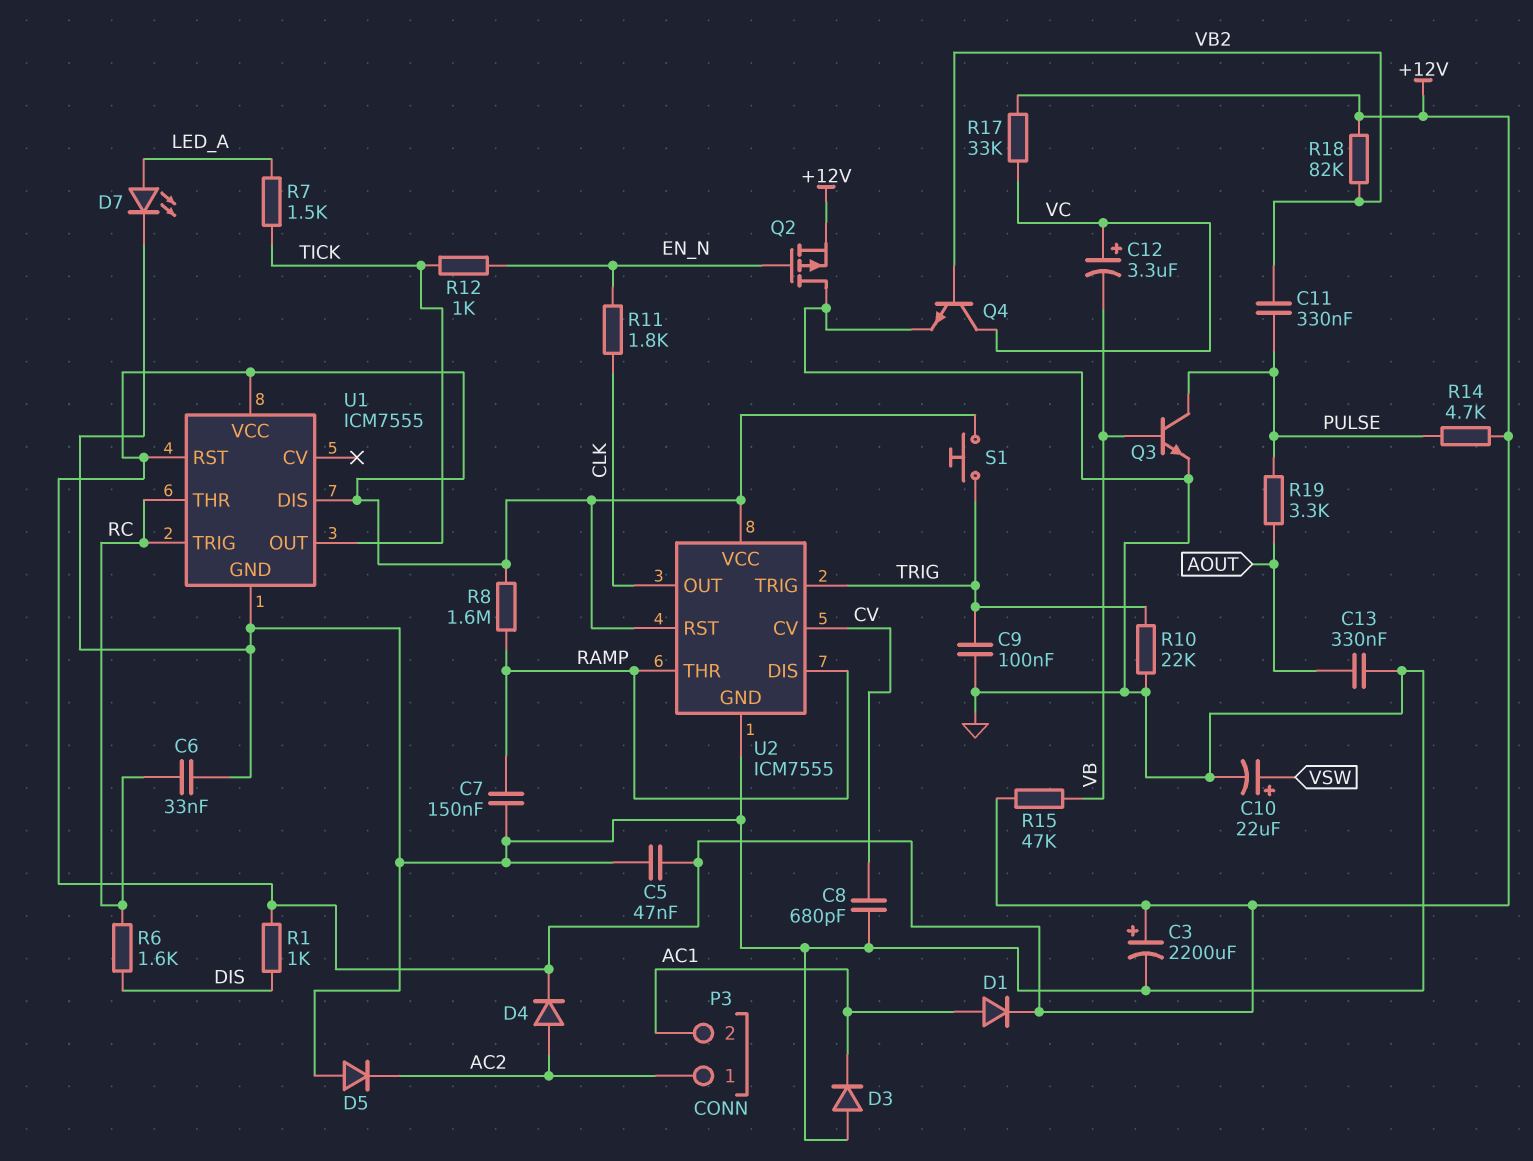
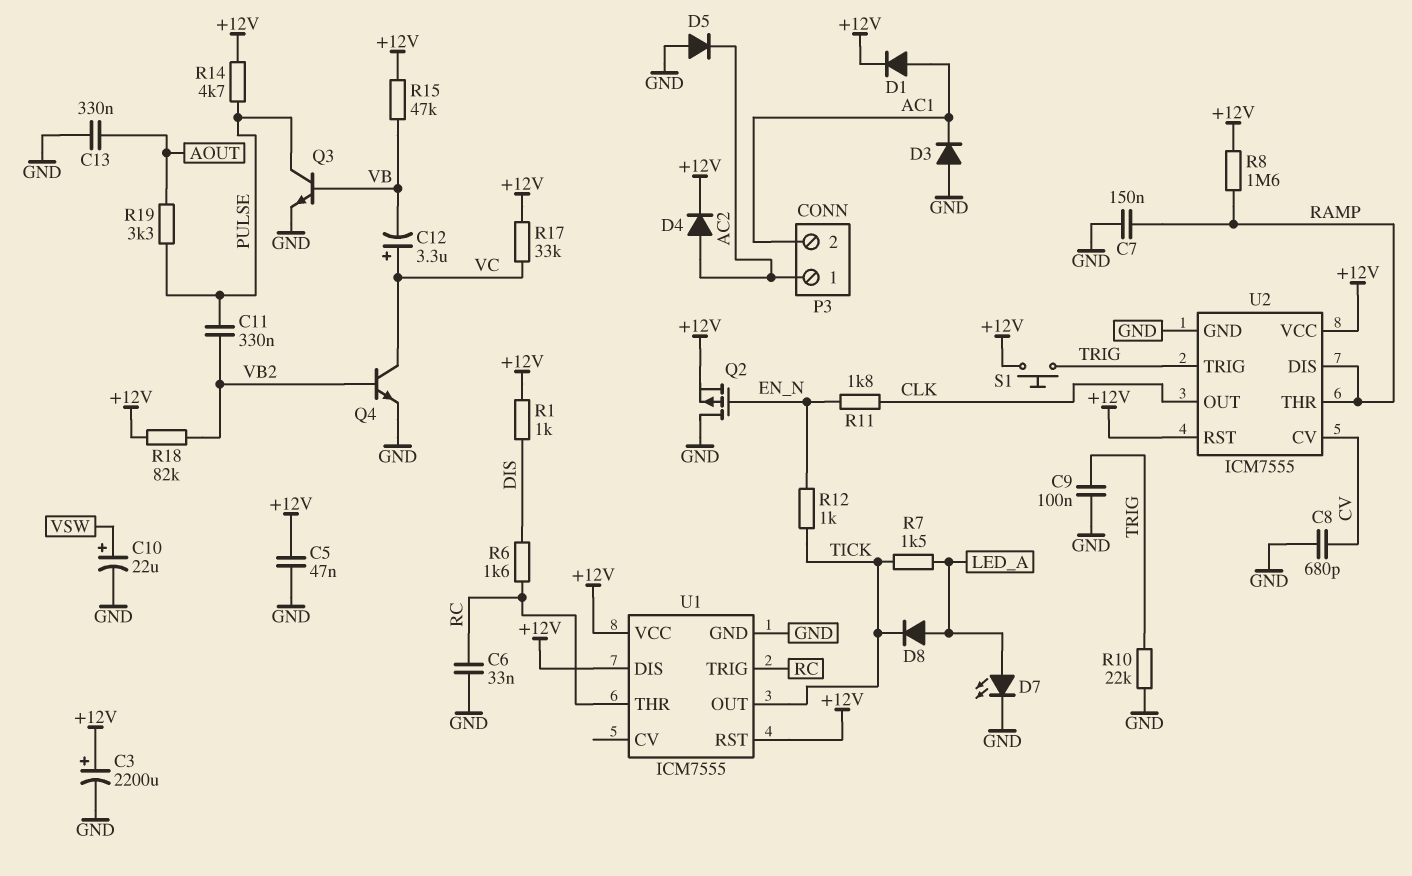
D8: none -> diode (A LED_A, K TICK)

